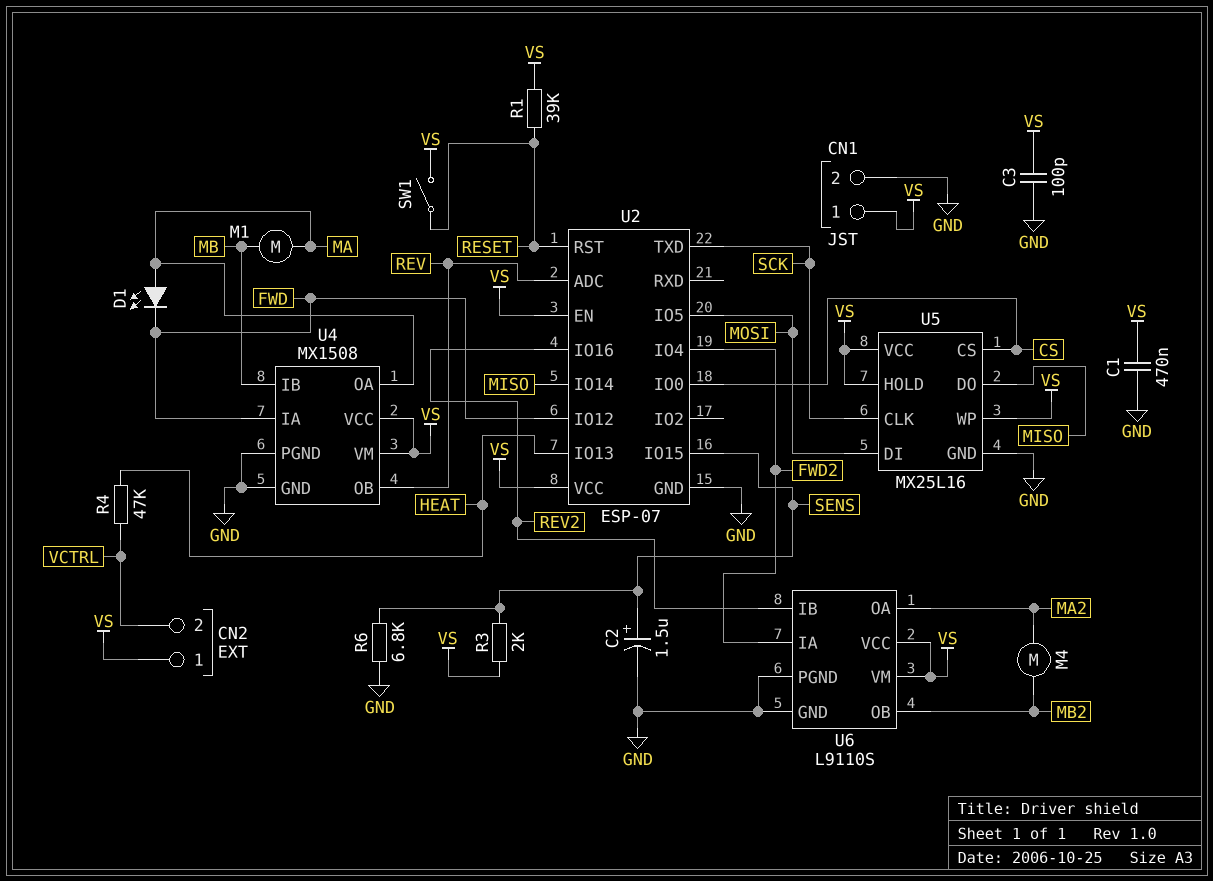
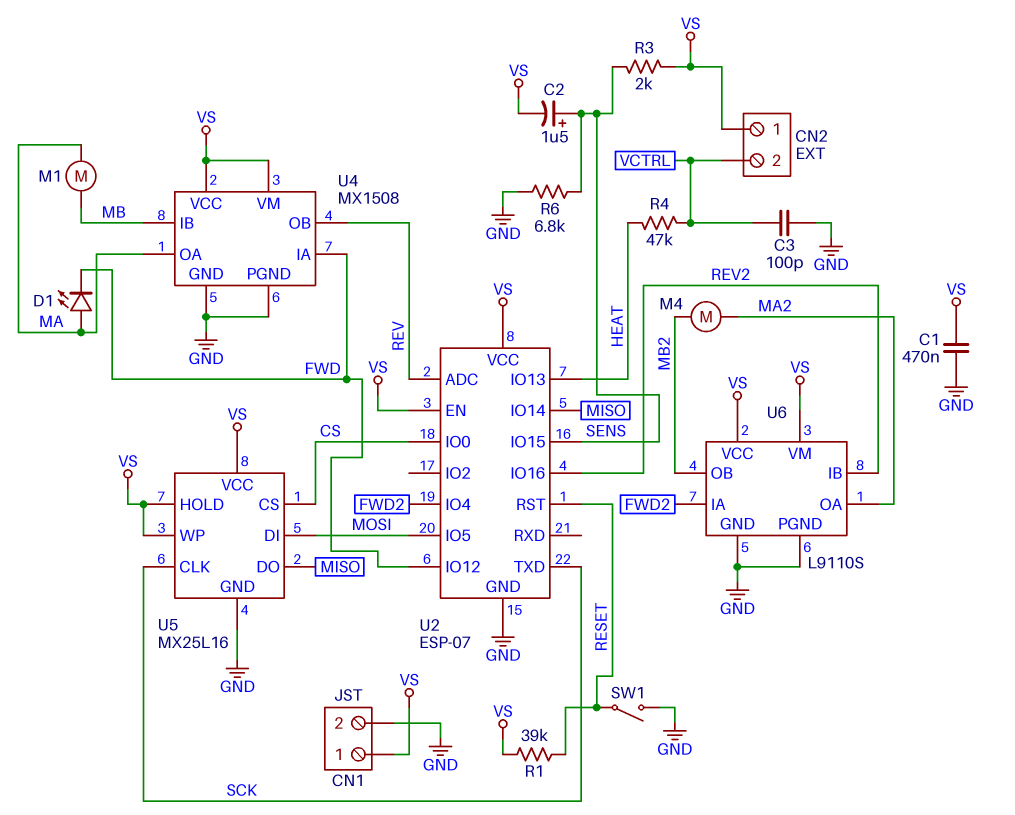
C2: 1.5uF (plus SENS, minus GND) -> 1.5uF (plus SENS, minus VS)
C3: 100pF (GND, VS) -> 100pF (GND, VCTRL)
SW1: switch (RESET, VS) -> switch (GND, RESET)

